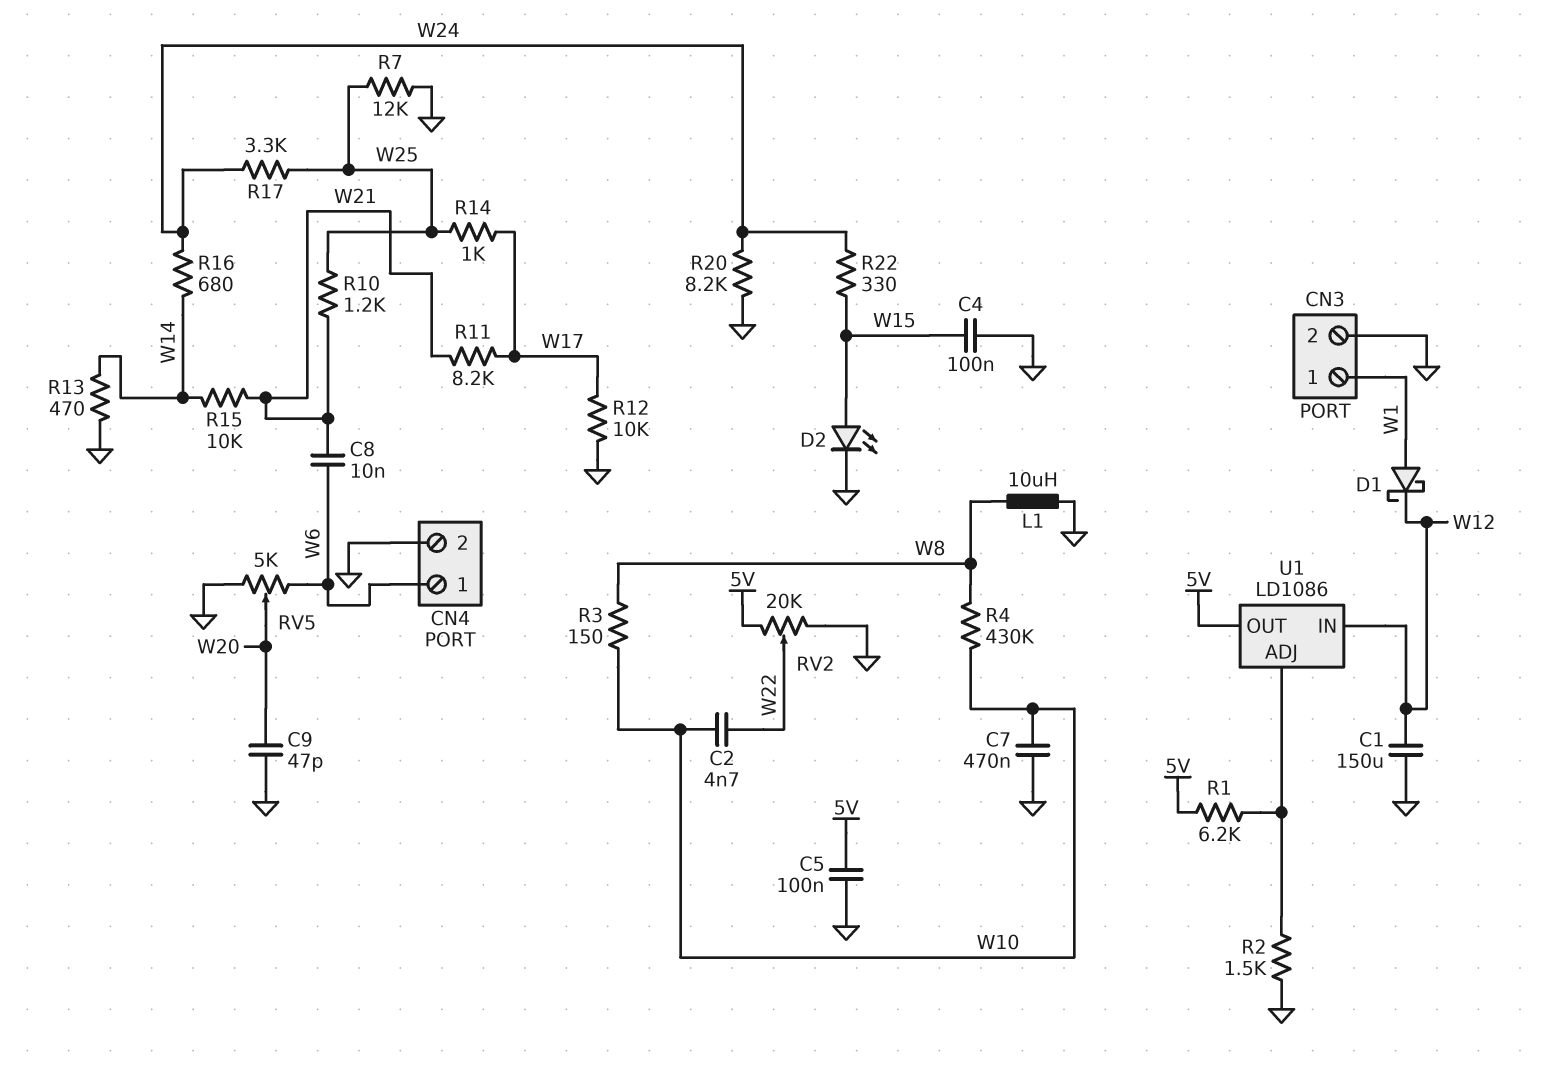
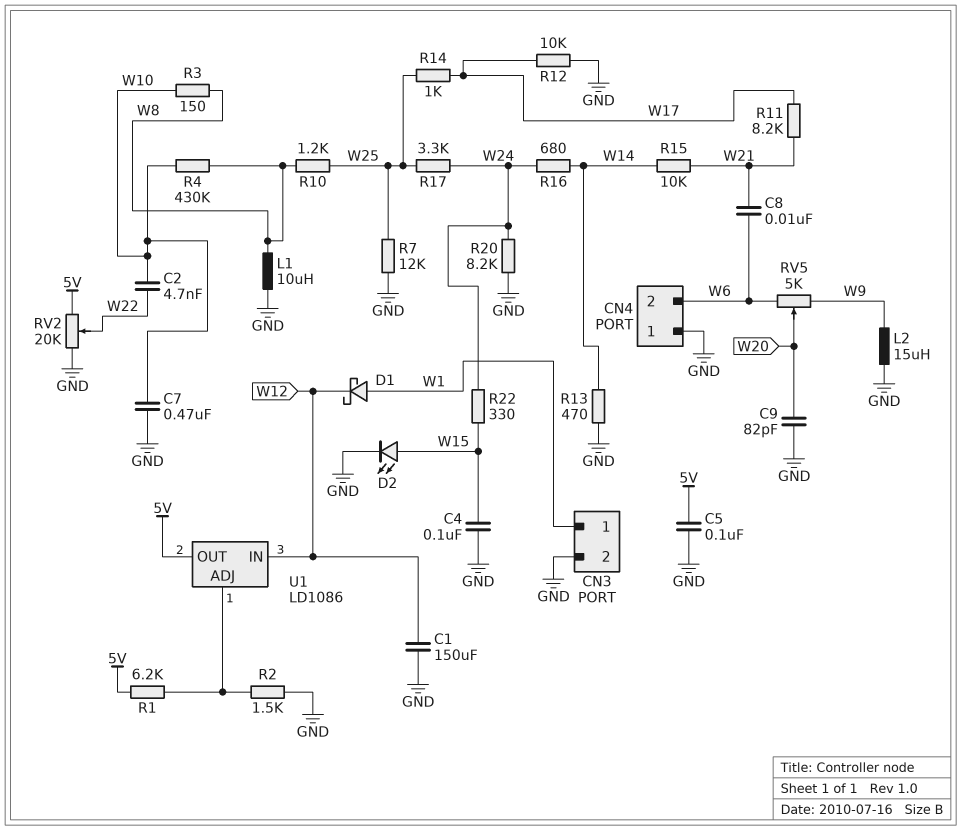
C9: 47pF (GND, W20) -> 82pF (GND, W20)
CN4 pin 1: W6 -> GND
CN4 pin 2: GND -> W6
L2: none -> 15uH (GND, W9)
R10: 1.2k (W21, W25) -> 1.2k (W8, W25)
RV5: 5k (GND, W6, wiper W20) -> 5k (W6, W9, wiper W20)

